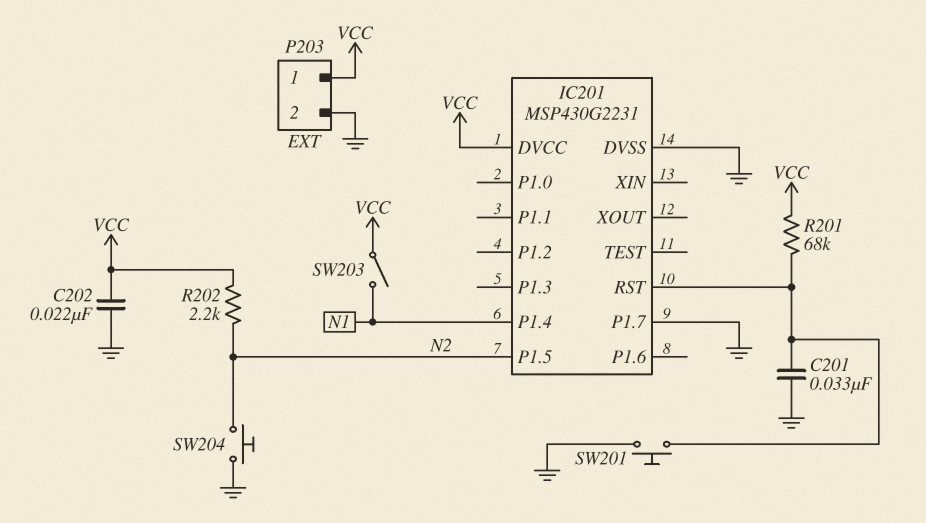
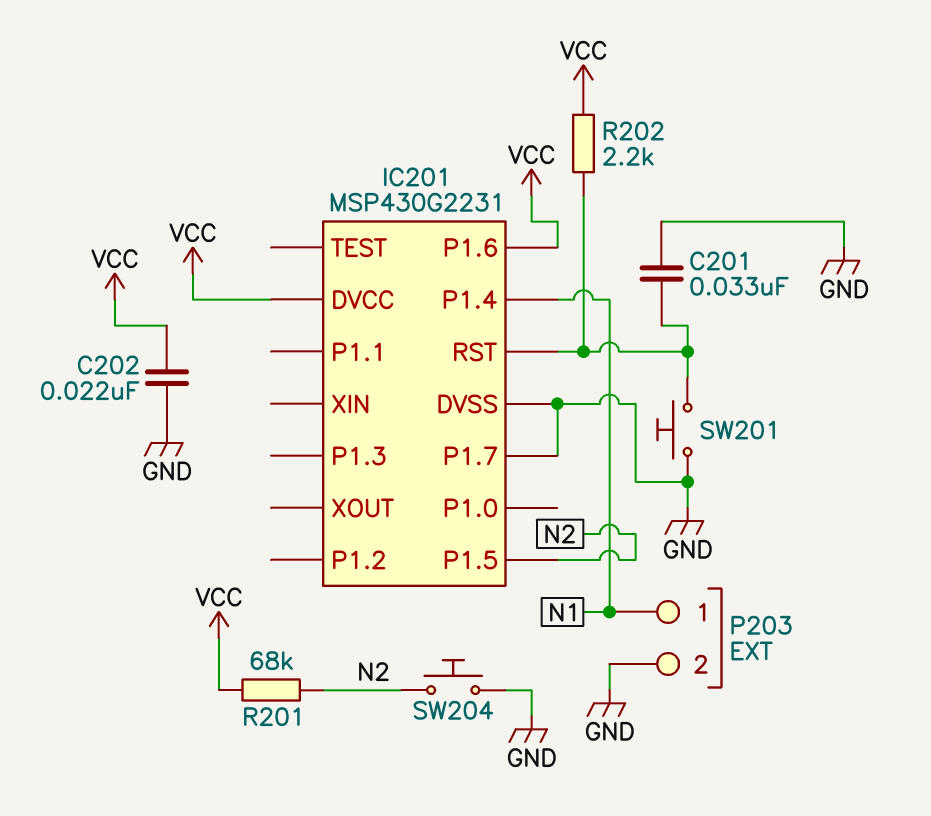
IC201 pin P1.6: none -> VCC
P203 pin 1: VCC -> N1
R201: 68k (IC201/RST, VCC) -> 68k (N2, VCC)
R202: 2.2k (N2, VCC) -> 2.2k (IC201/RST, VCC)
SW203: switch (N1, VCC) -> none

